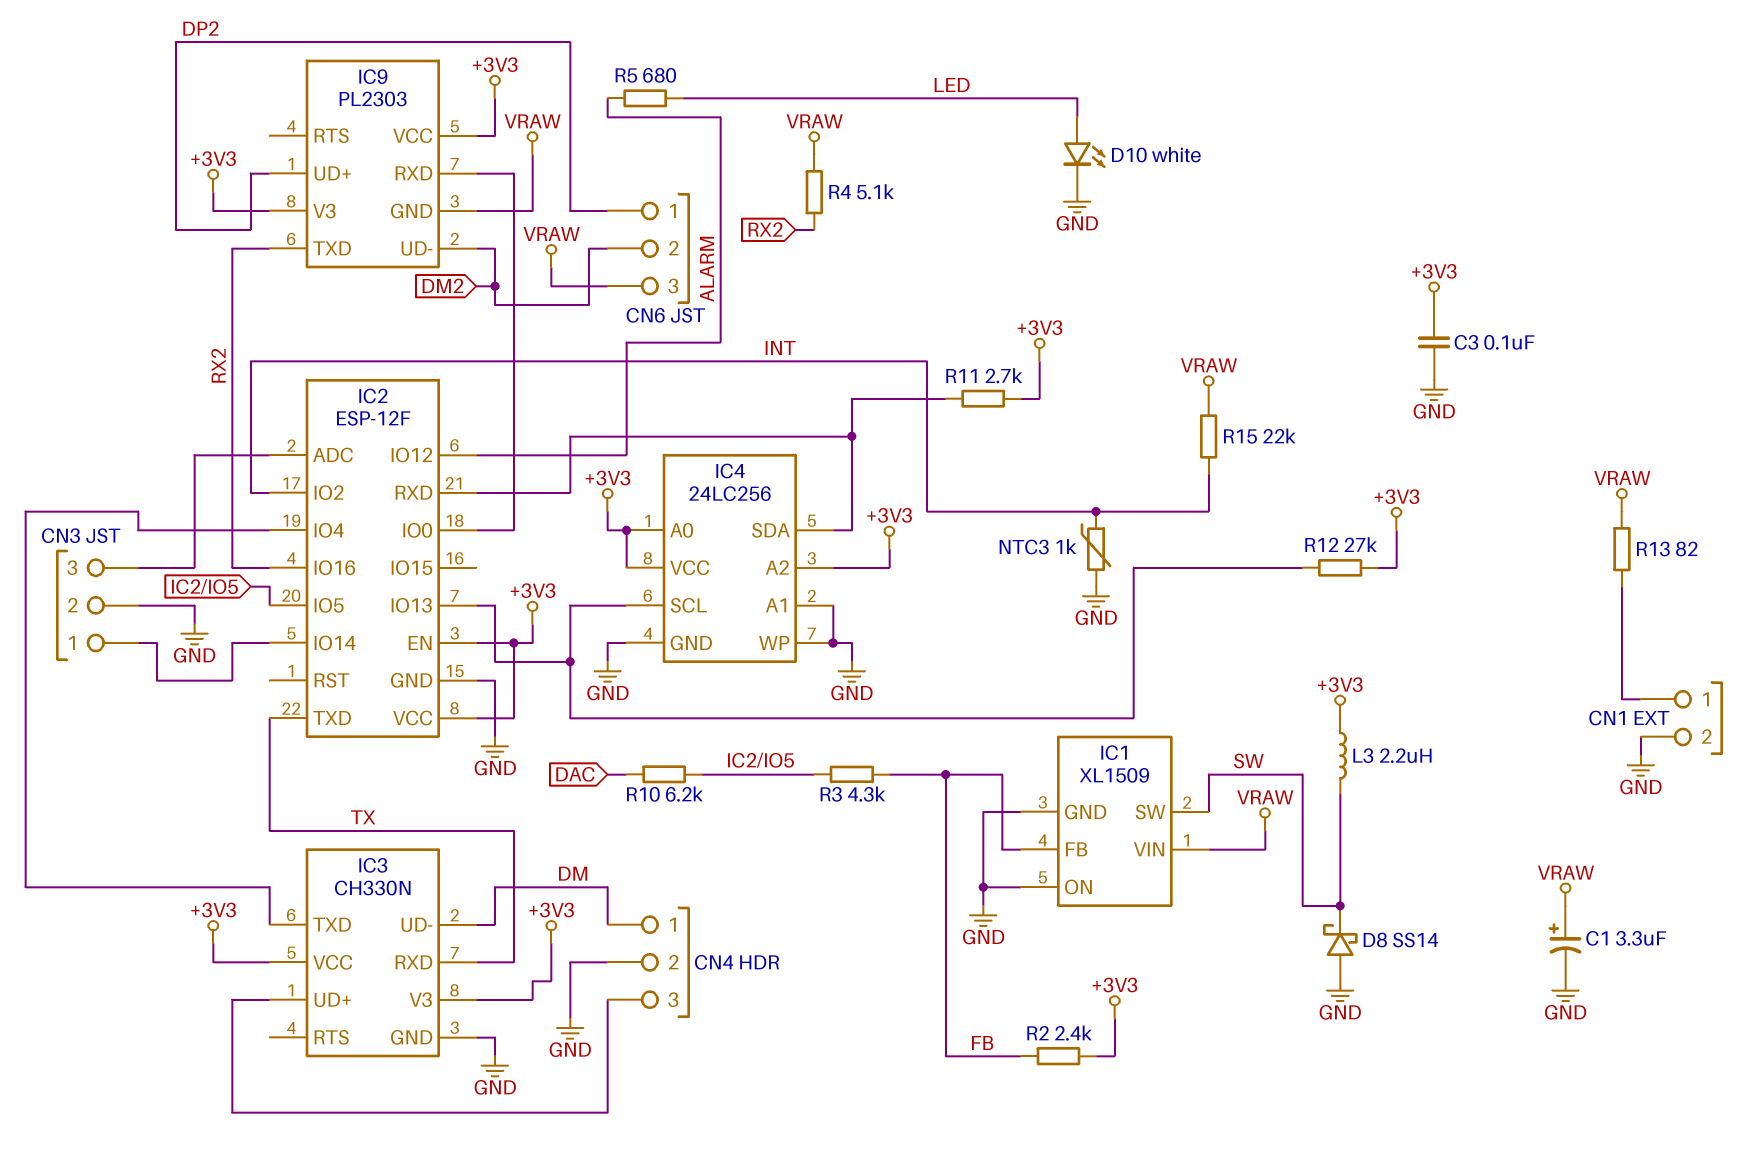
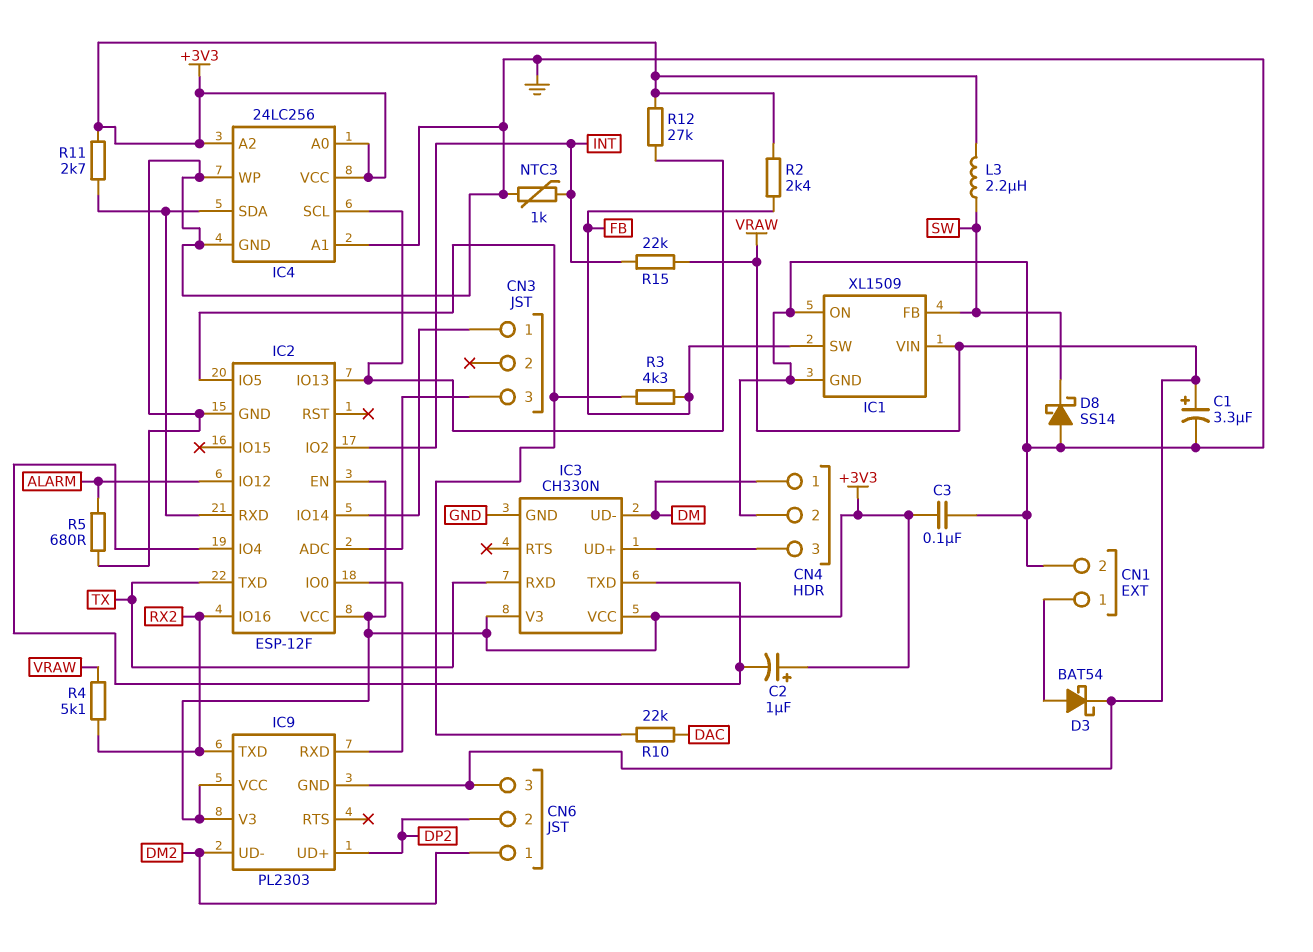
C2: none -> 1uF (plus +3V3, minus IC2/IO4)
CN3 pin 2: GND -> none
CN6 pin 1: DP2 -> DM2
CN6 pin 2: DM2 -> DP2
D3: none -> schottky BAT54 (A CN1/1, K VRAW)
D10: LED white (A LED, K GND) -> none
IC1 pin FB: FB -> SW
IC1 pin SW: SW -> FB
R5: 680 (ALARM, LED) -> 680 (ALARM, GND)
R10: 6.2k (DAC, IC2/IO5) -> 22k (DAC, IC2/IO5)
R13: 82 (CN1/1, VRAW) -> none

